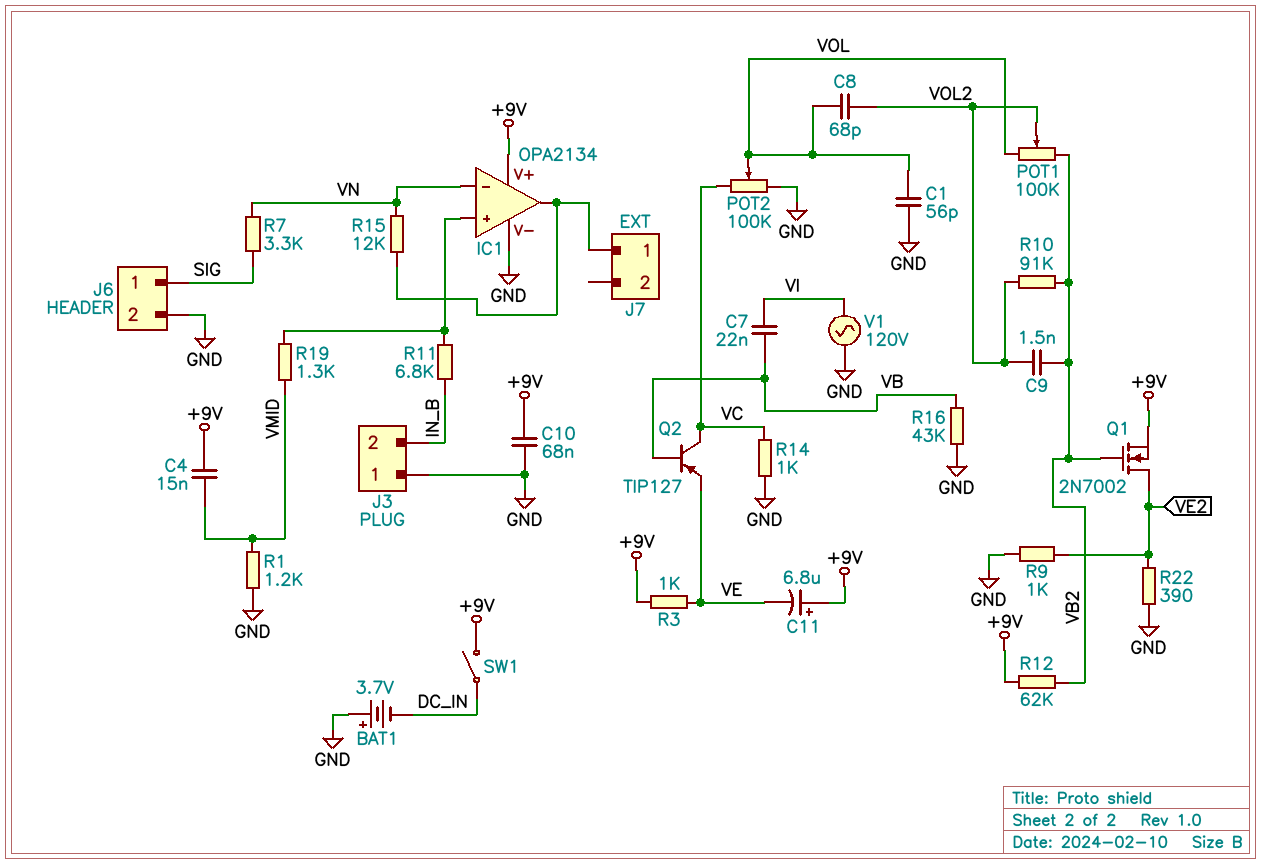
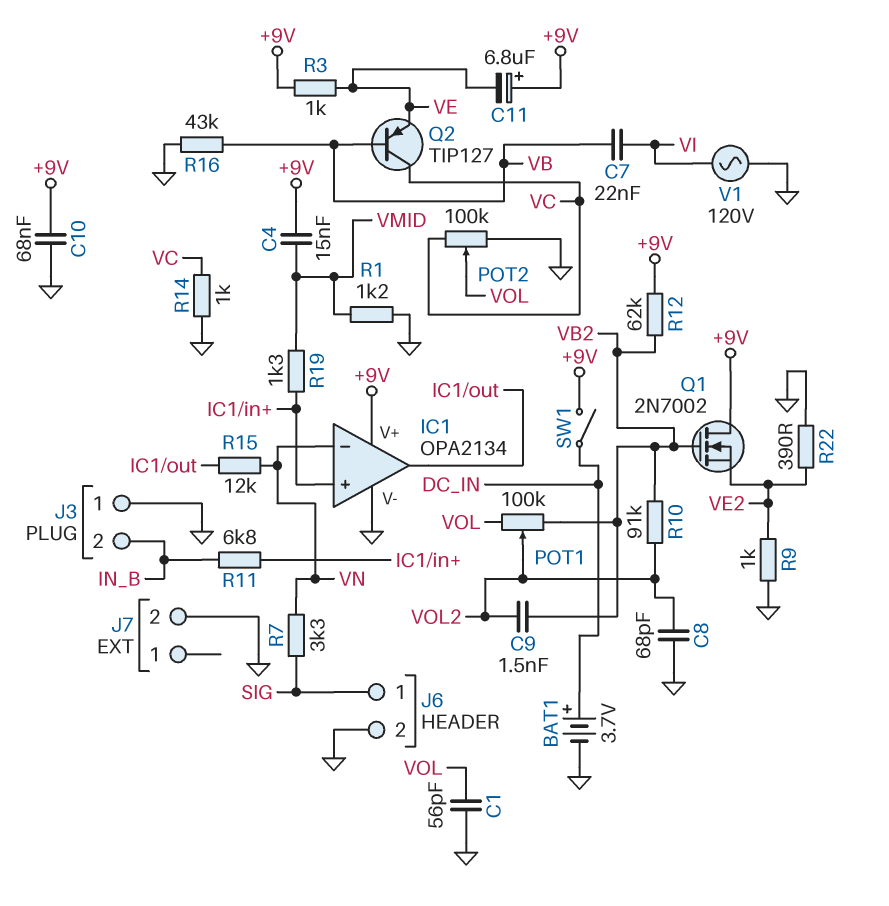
BAT1: 3.7V (plus GND, minus DC_IN) -> 3.7V (plus DC_IN, minus GND)
C8: 68pF (VOL, VOL2) -> 68pF (GND, VOL2)
J7 pin 1: IC1/out -> none
J7 pin 2: none -> GND
Q1: NMOS 2N7002 (G VB2, D VE2, S +9V) -> NMOS 2N7002 (G VB2, D +9V, S VE2)

